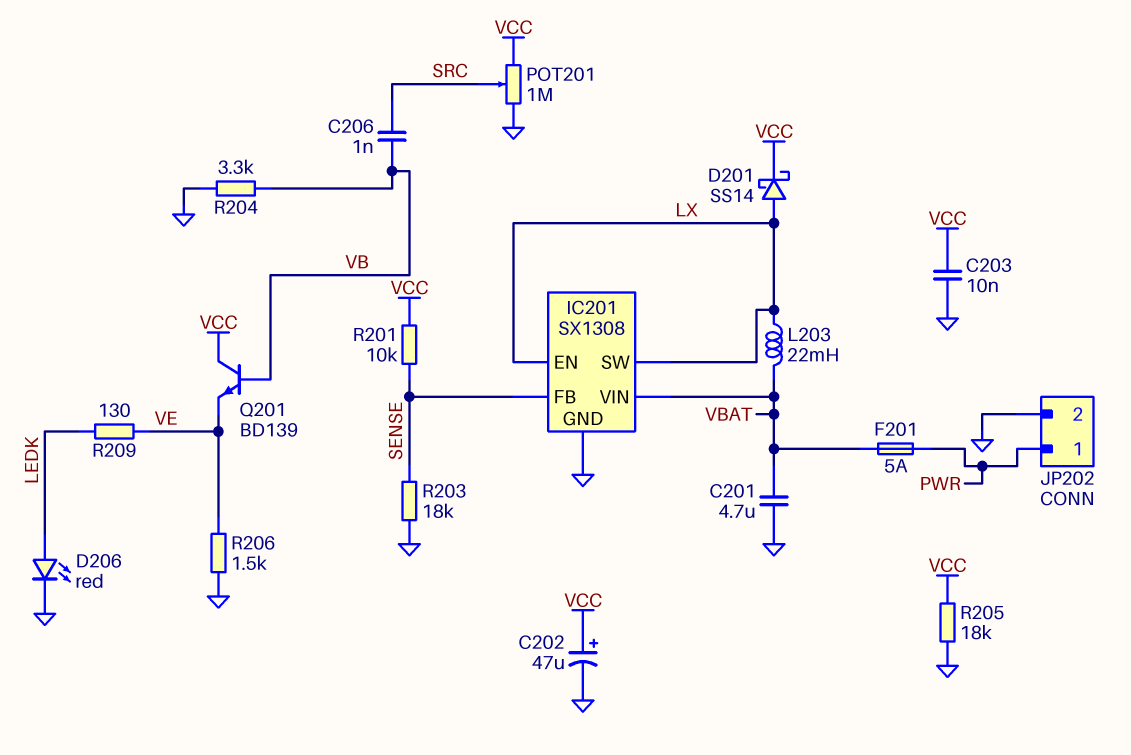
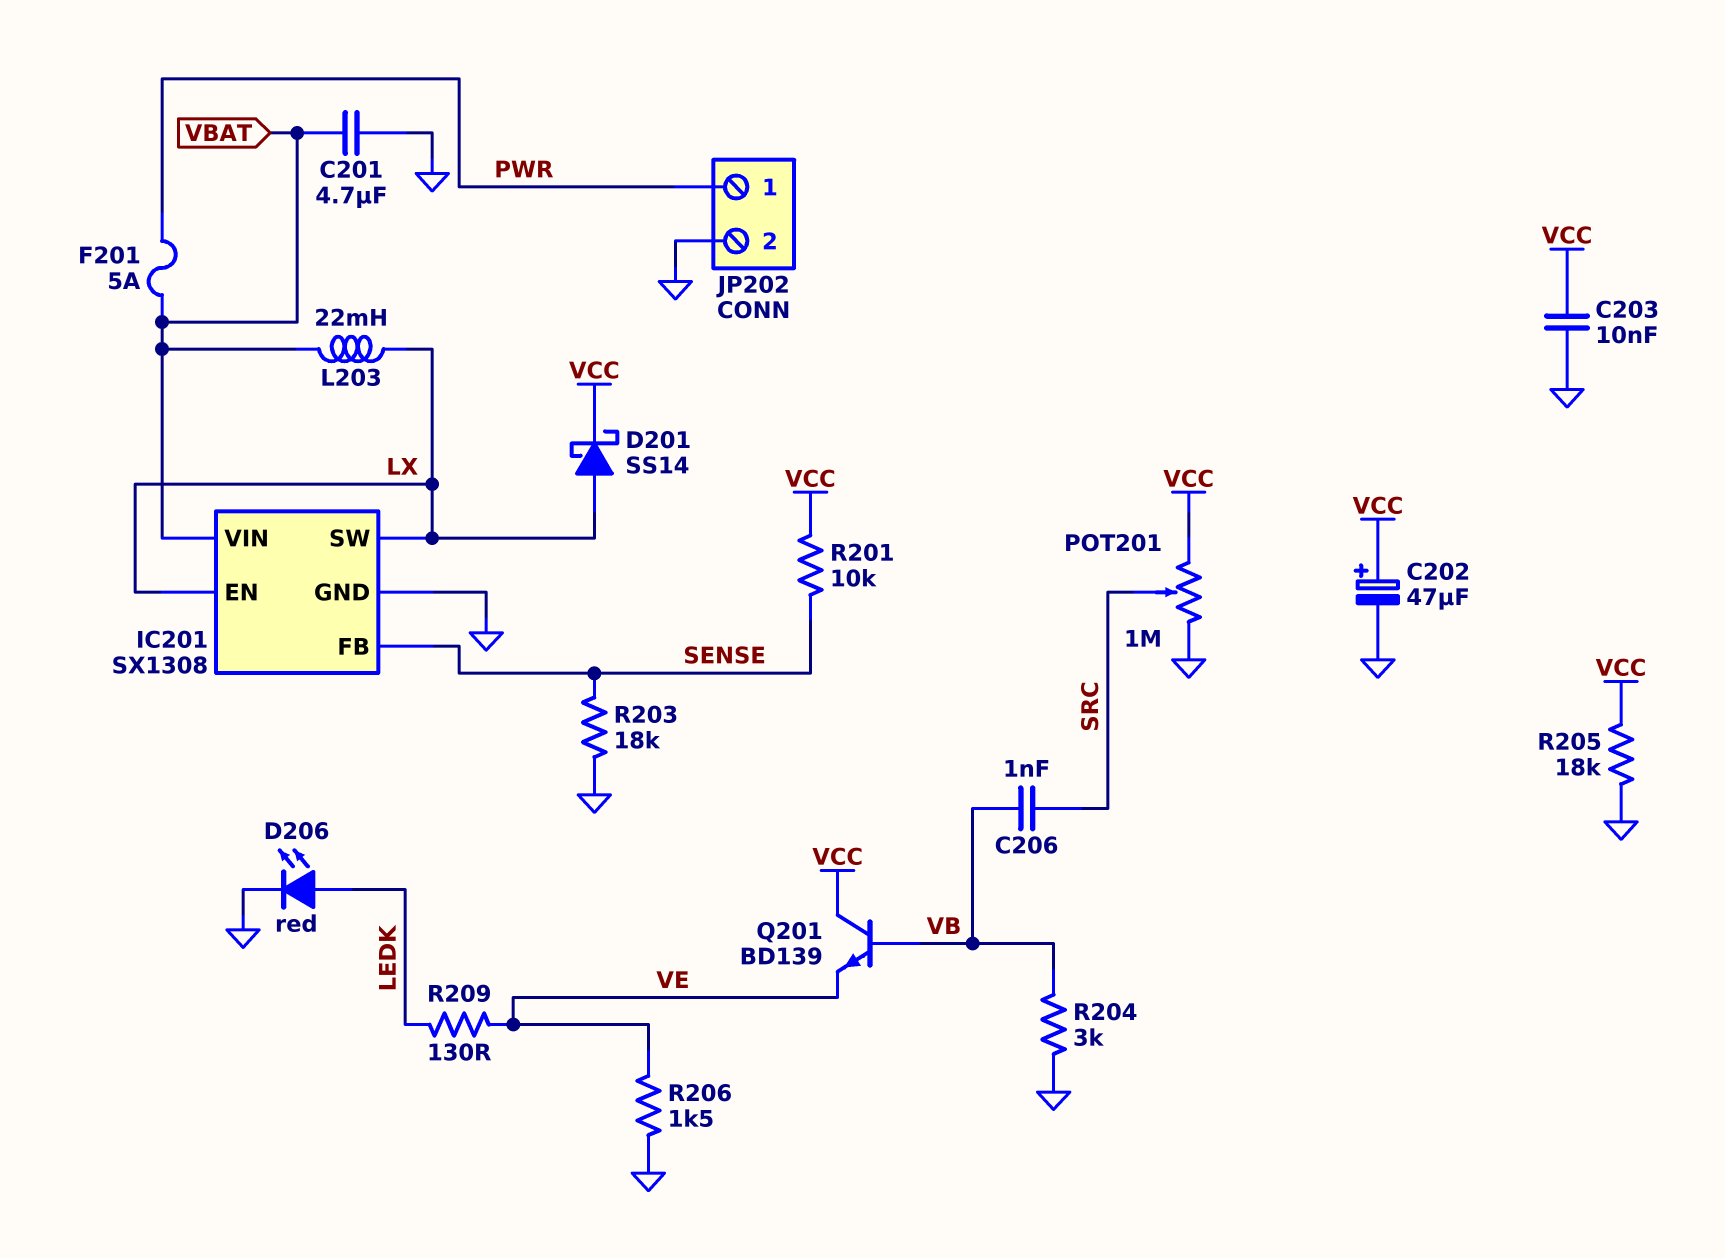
R204: 3.3k (GND, VB) -> 3k (GND, VB)

